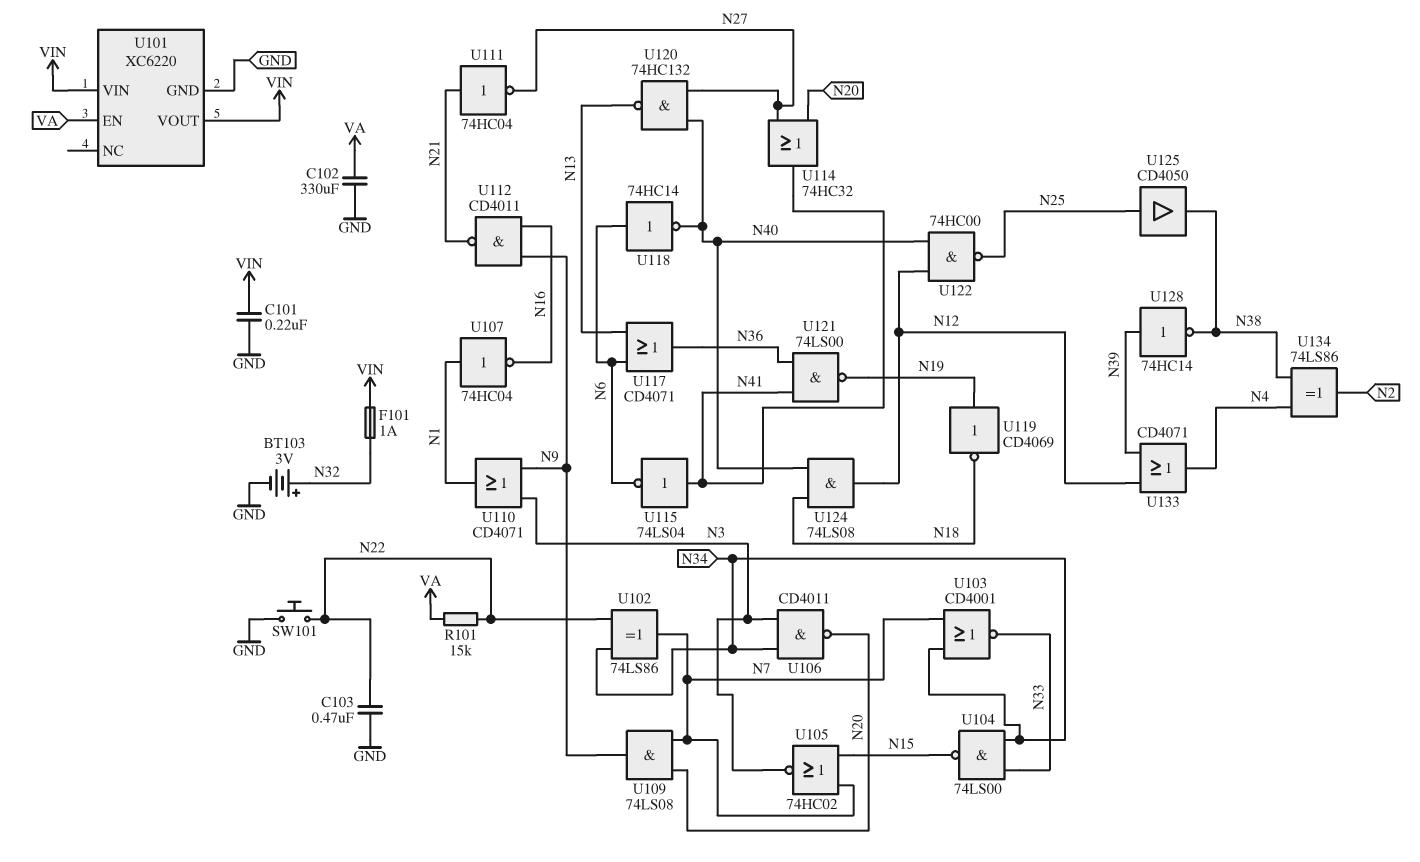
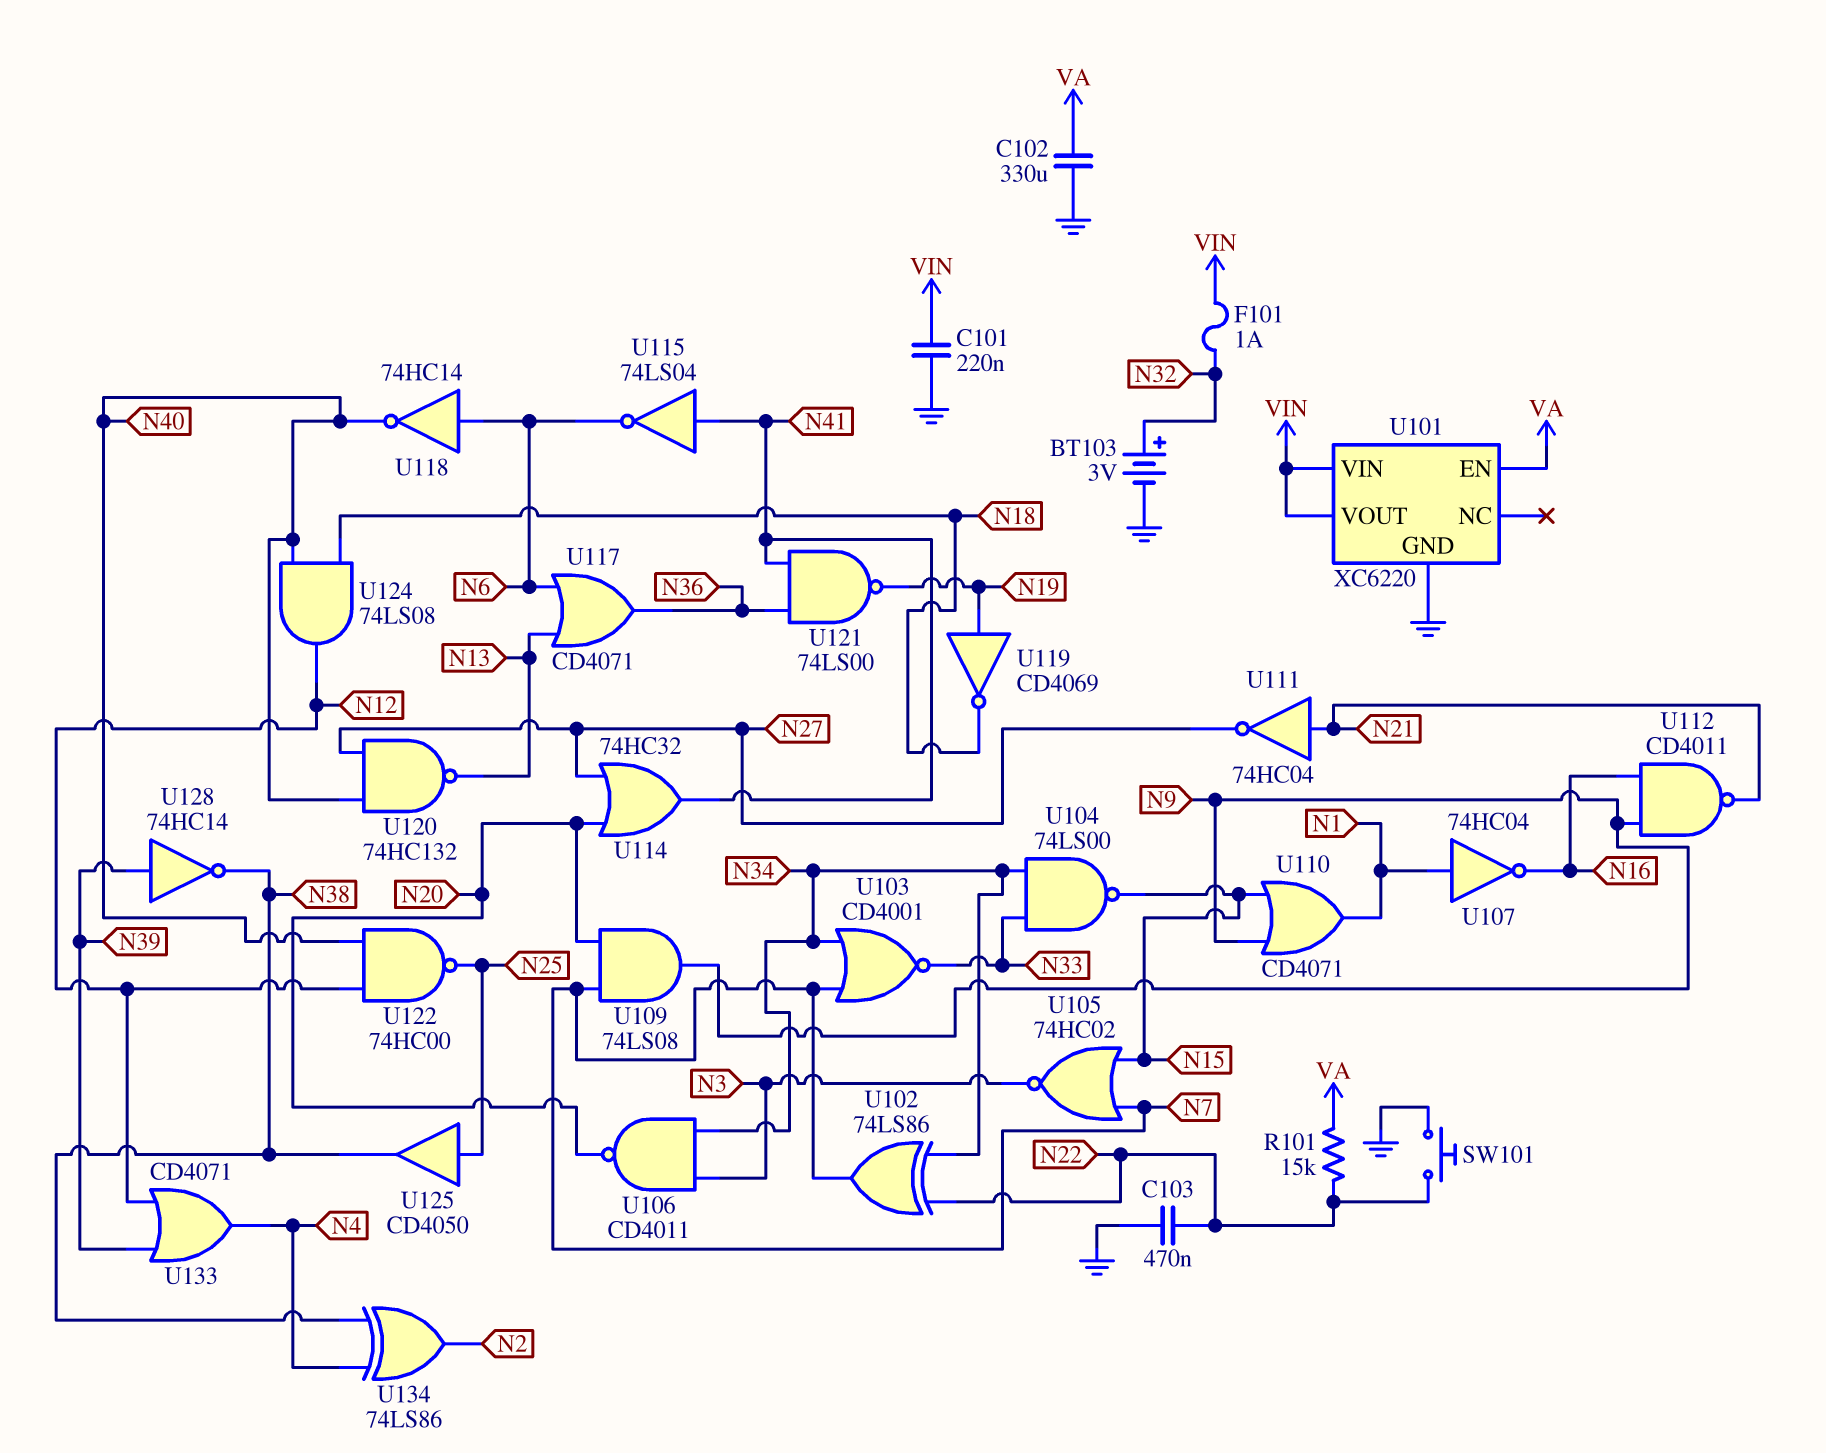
U110: OR CD4071 (in N3, in N9, out N1) -> OR CD4071 (in N9, in N15, out N1)

